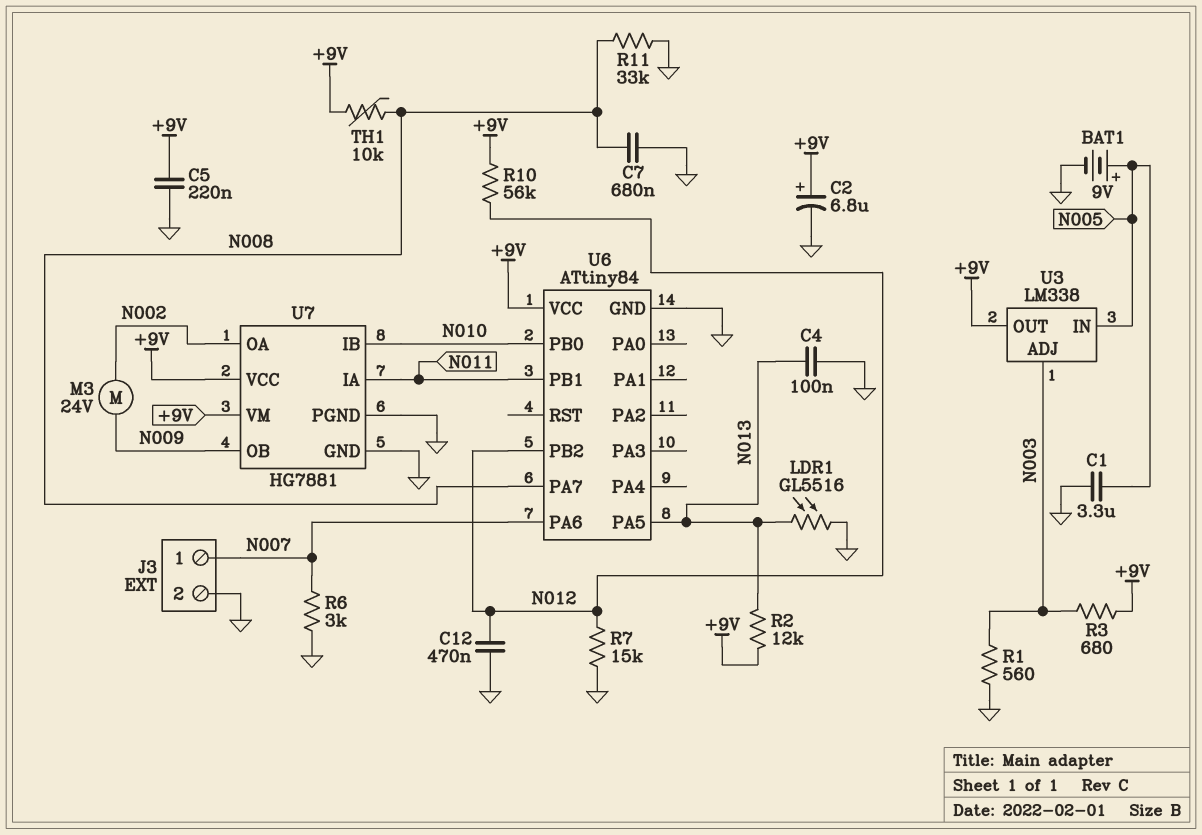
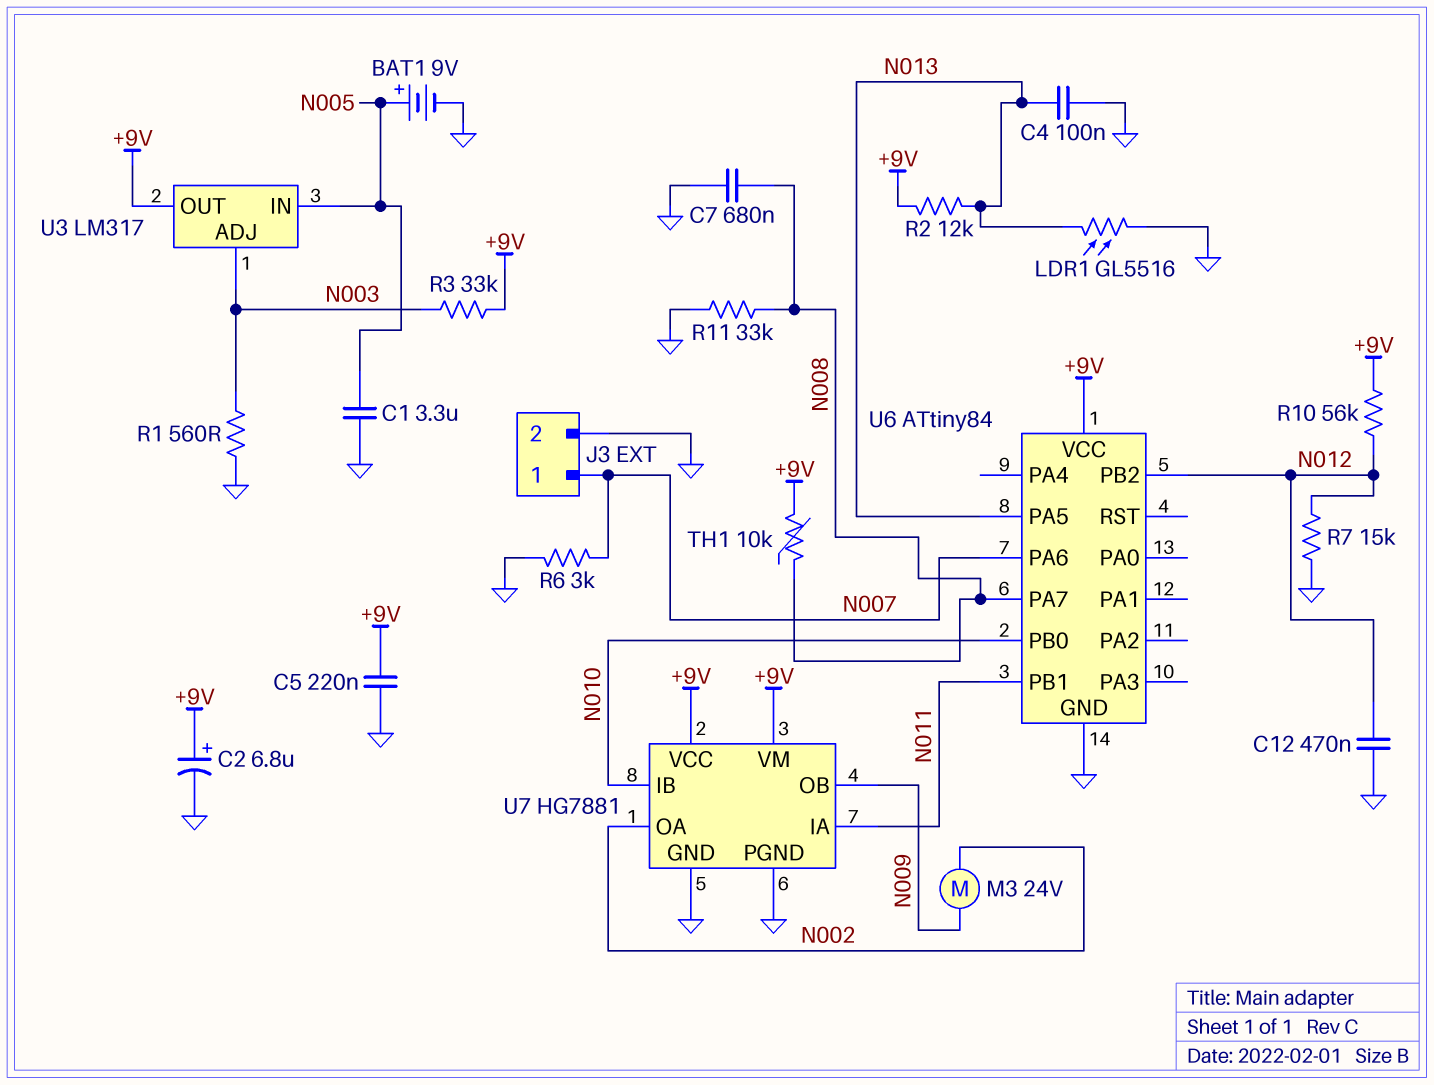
R3: 680 (+9V, N003) -> 33k (+9V, N003)
U3: LM338 -> LM317

